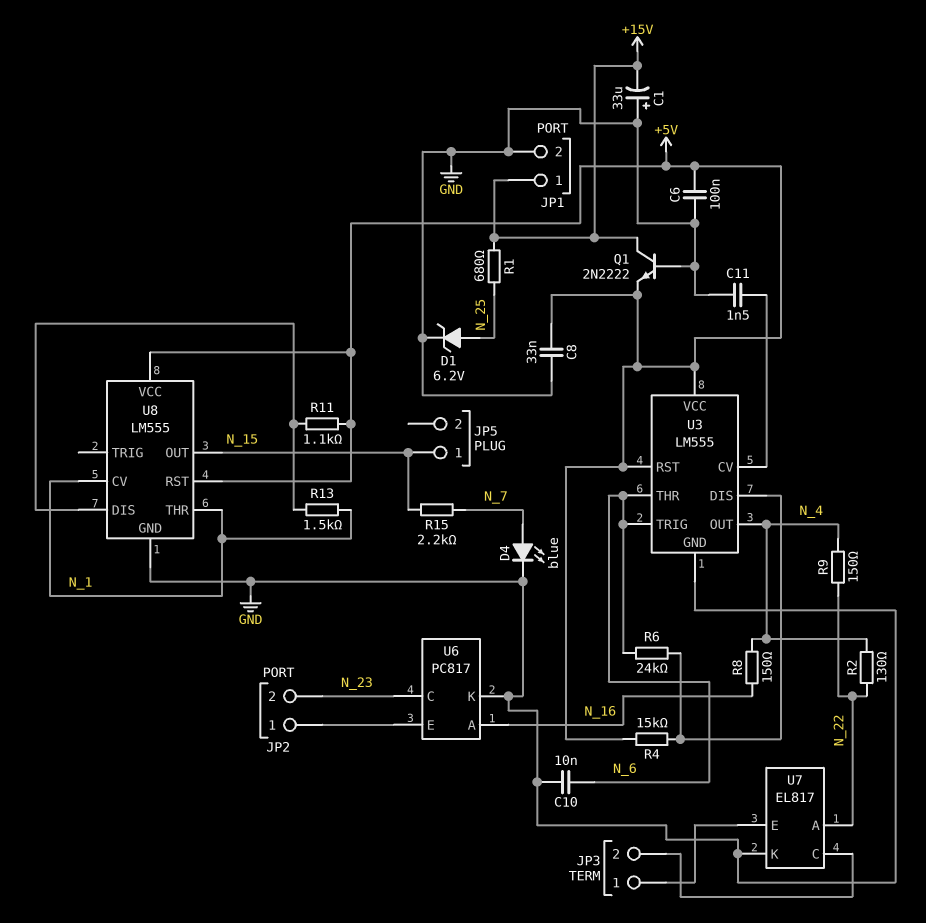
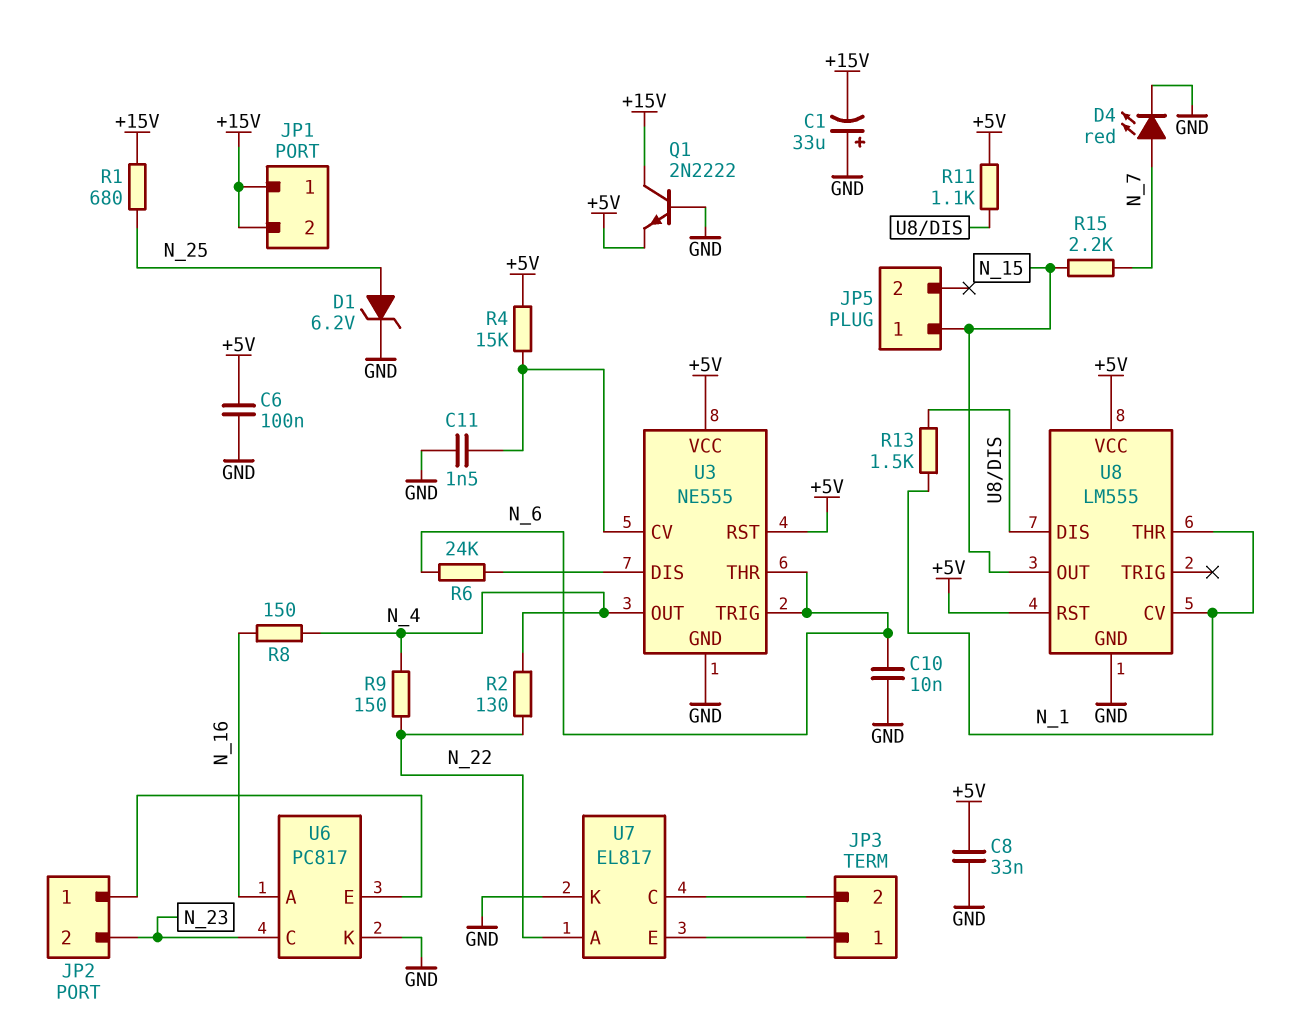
D4: LED blue (A N_7, K GND) -> LED red (A N_7, K GND)
JP1 pin 2: GND -> +15V
R4: 15k (+5V, U3/DIS) -> 15k (+5V, U3/CV)
U3: LM555 -> NE555

